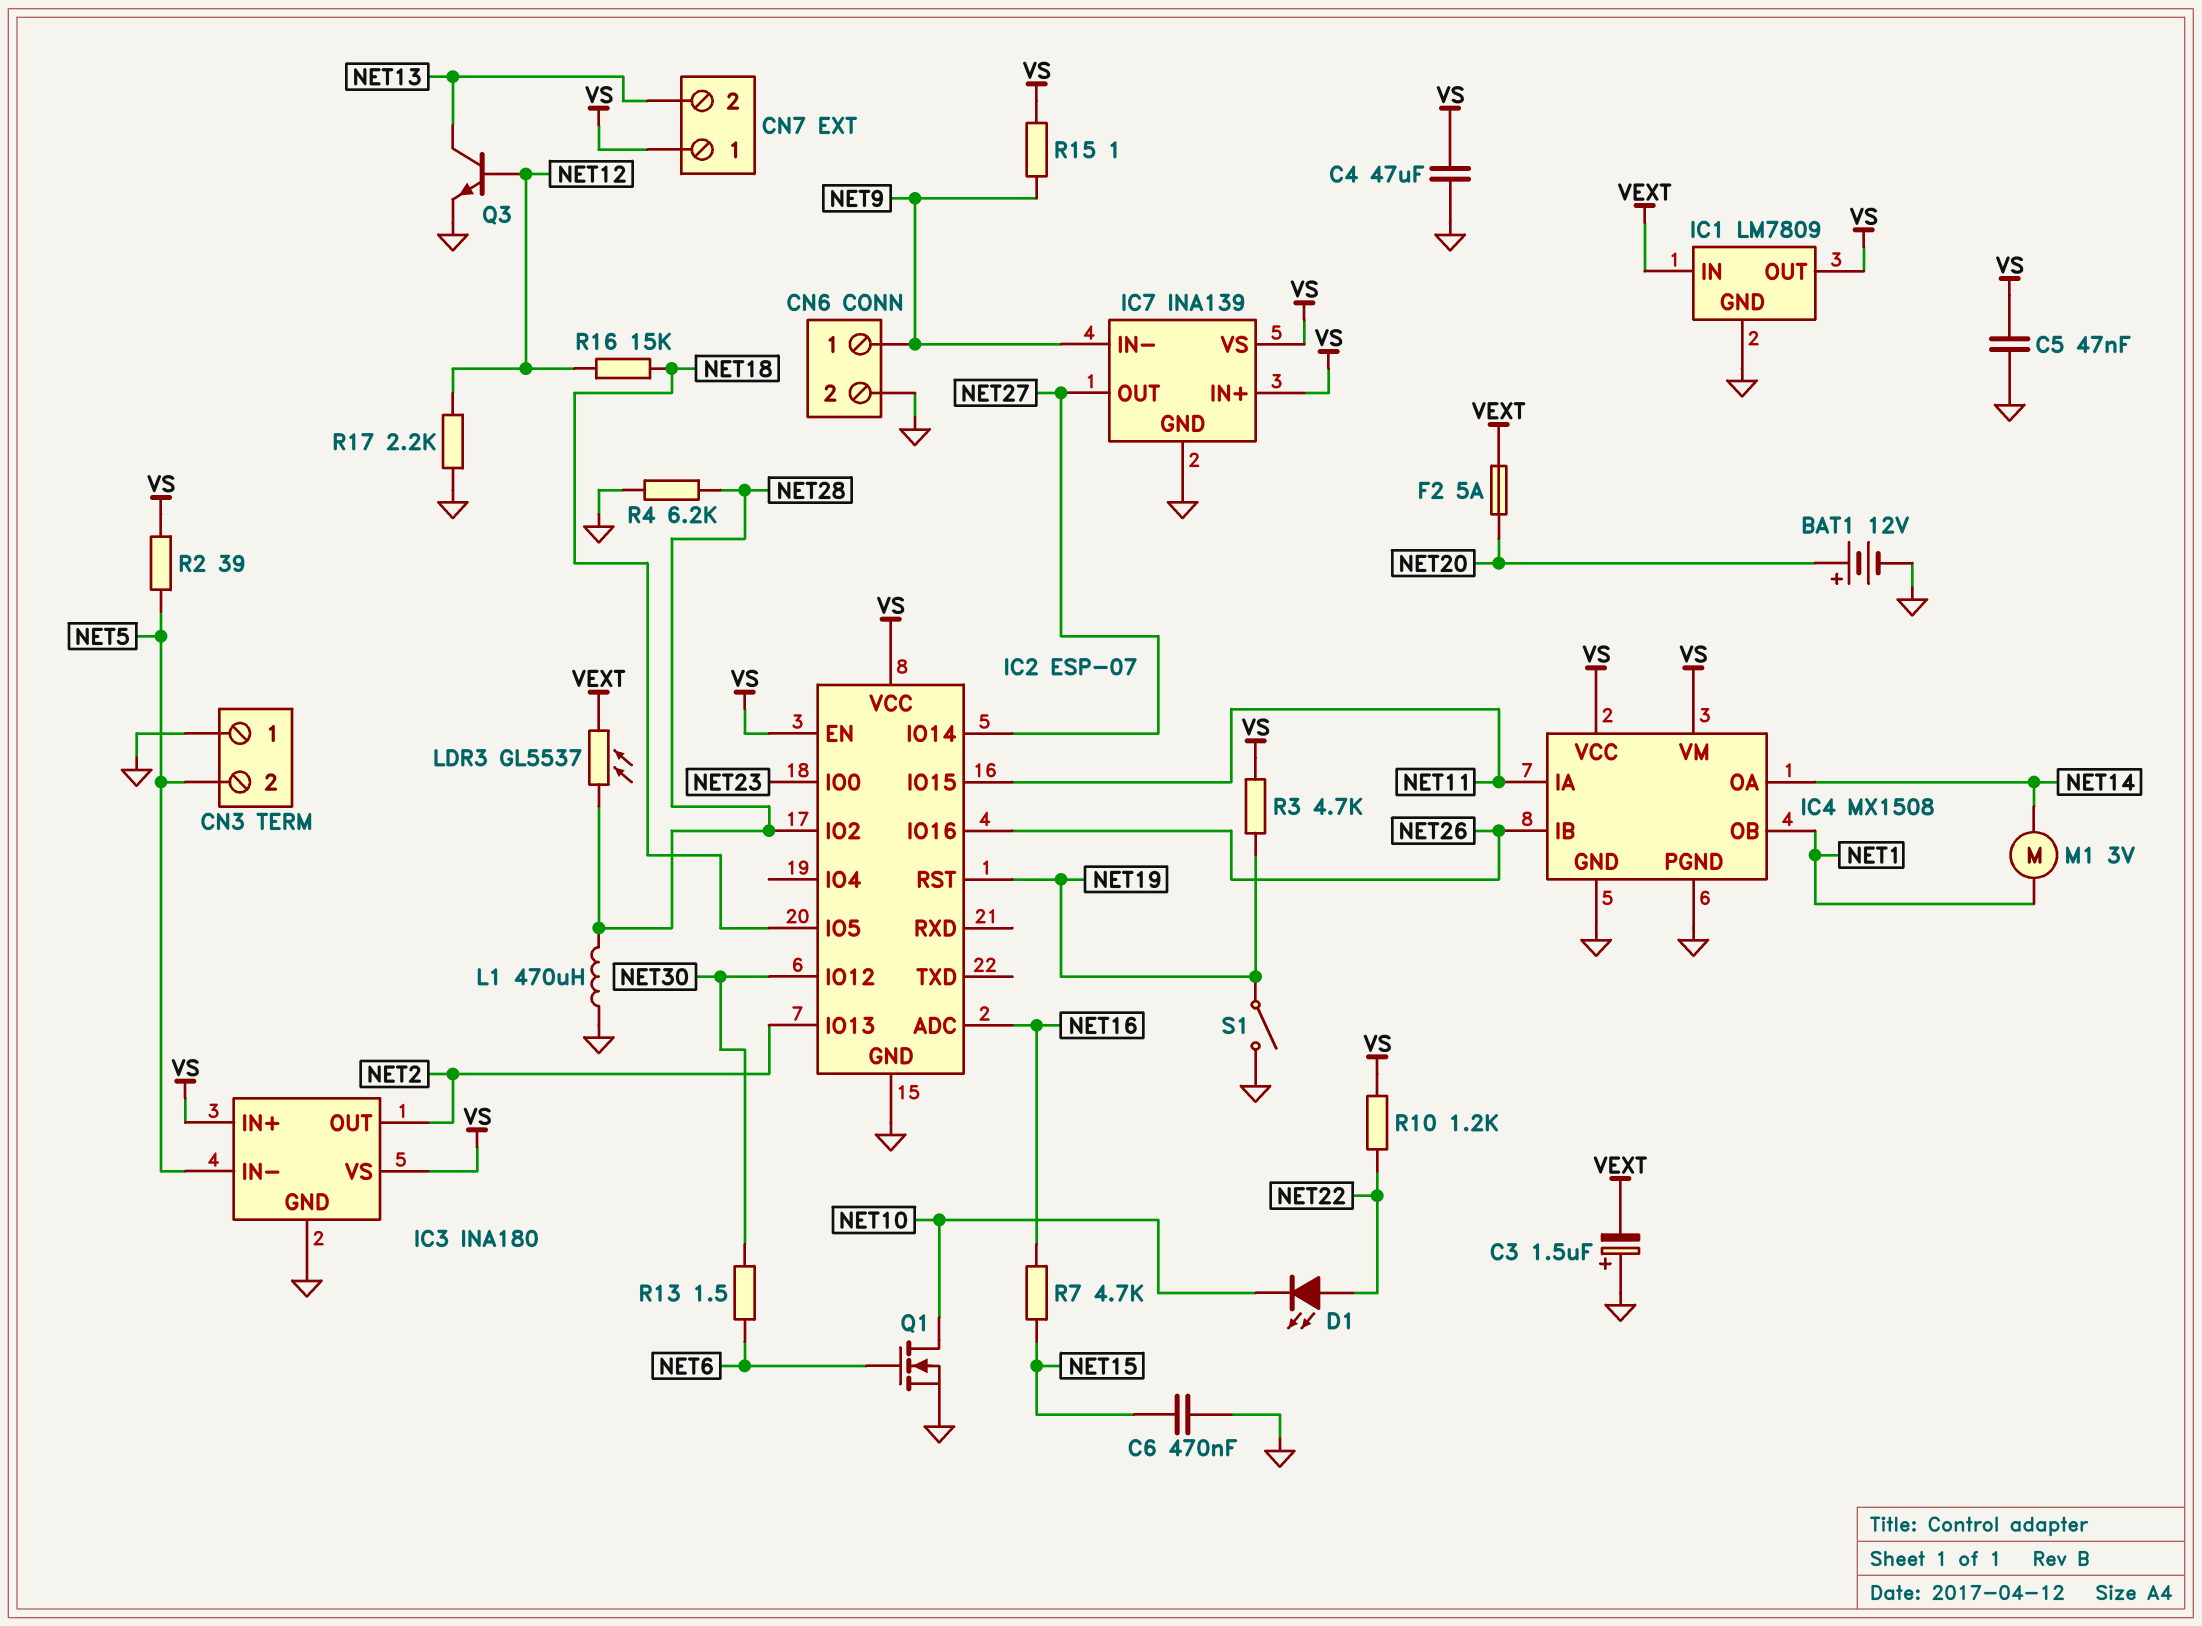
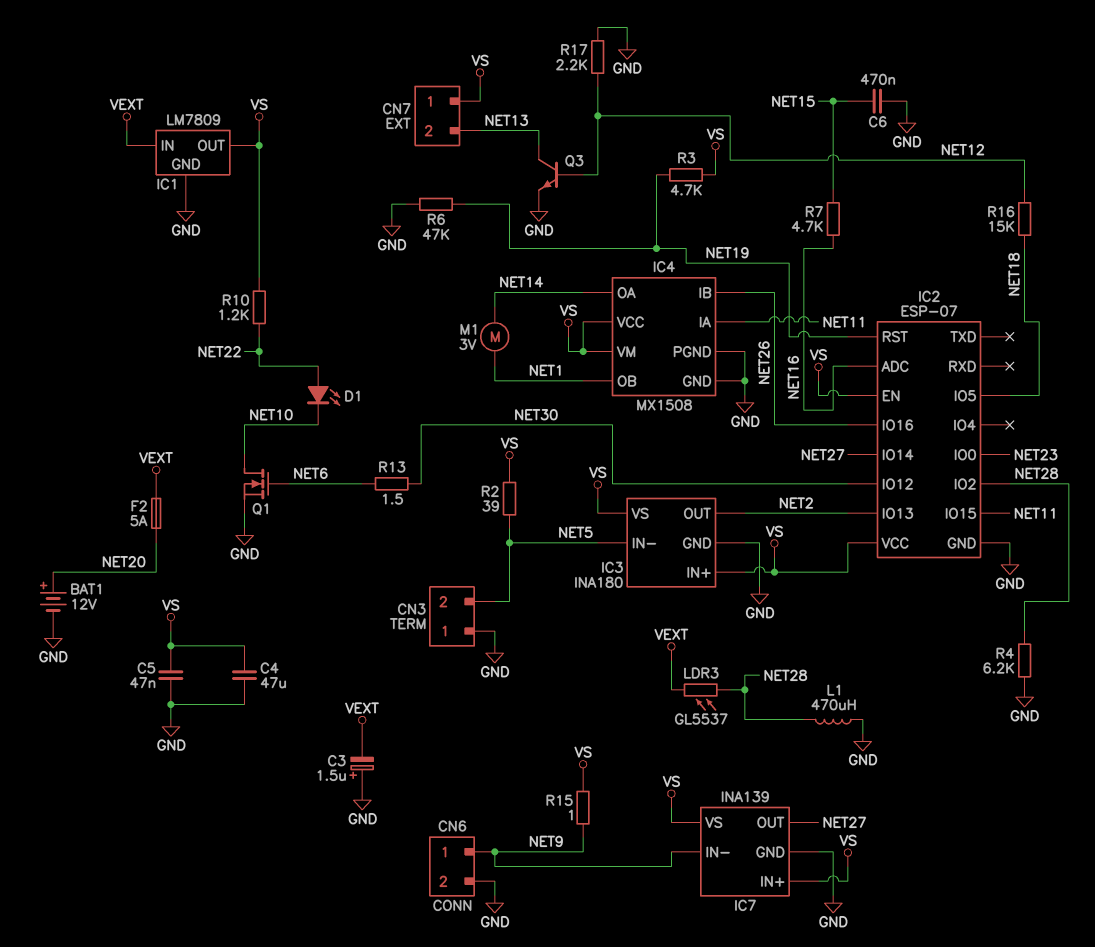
R6: none -> 47k (GND, NET19)
S1: switch (GND, NET19) -> none

